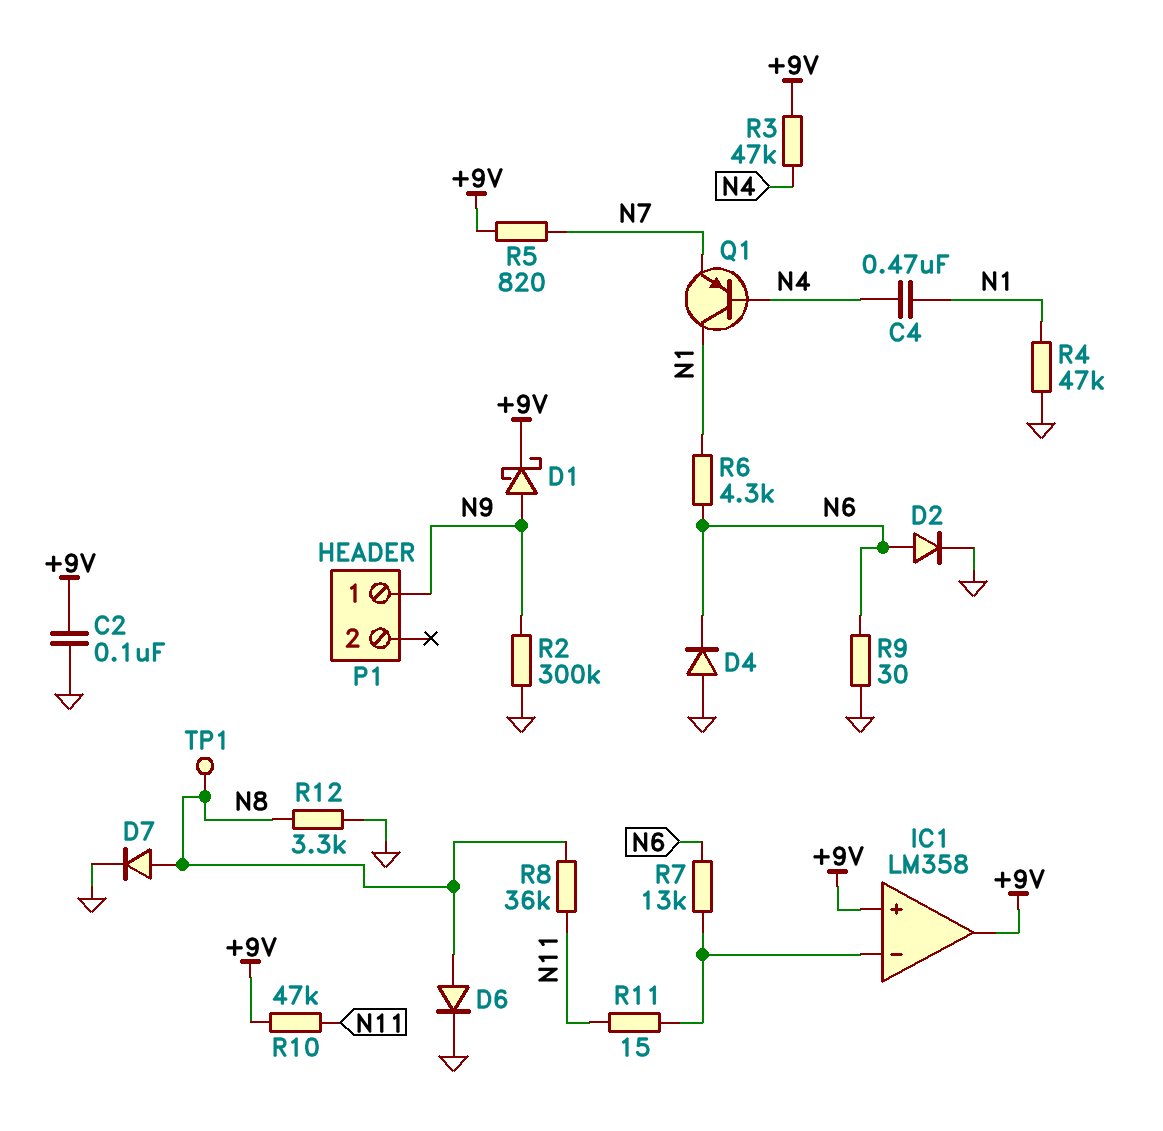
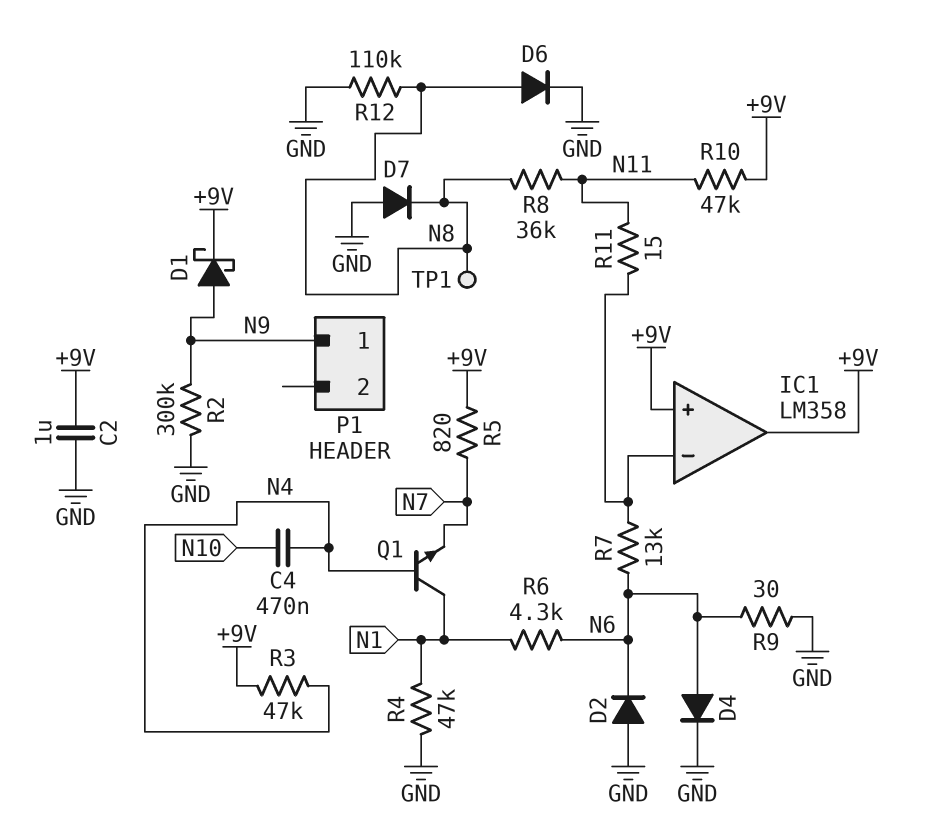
C2: 100nF (+9V, GND) -> 1uF (+9V, GND)
C4: 470nF (N1, N4) -> 470nF (N4, N10)
D2: diode (A N6, K GND) -> diode (A GND, K N6)
D4: diode (A GND, K N6) -> diode (A N6, K GND)
D7: diode (A N8, K GND) -> diode (A GND, K N8)
Q1: PNP (B N4, C N1, E N7) -> NPN (B N4, C N1, E N7)
R12: 3.3k (GND, N8) -> 110k (GND, N8)

